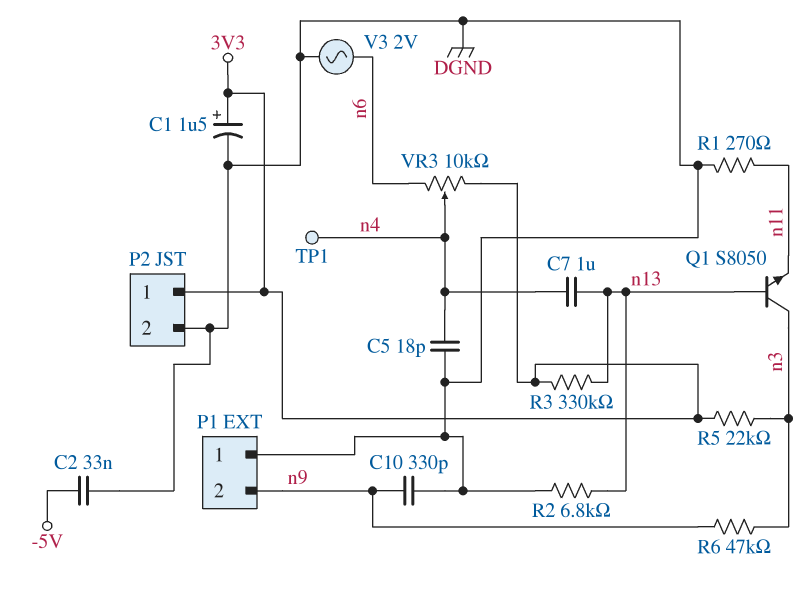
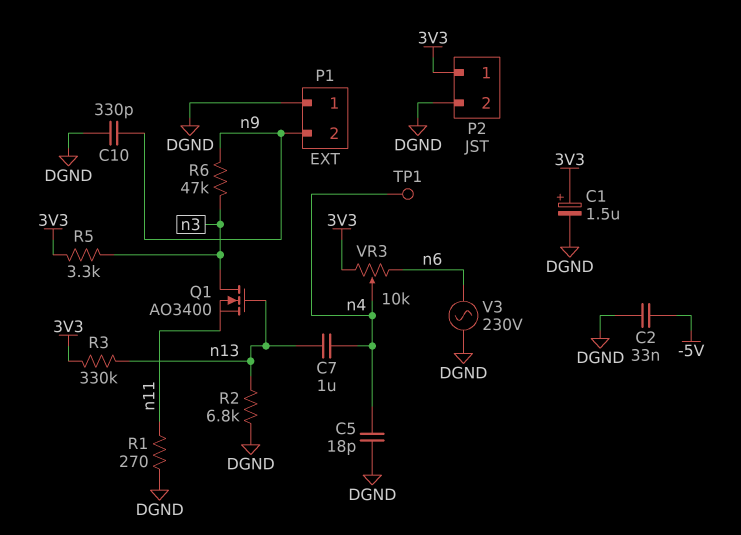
Q1: NPN S8050 (B n13, C n3, E n11) -> NMOS AO3400 (G n13, D n3, S n11)
R5: 22k (3V3, n3) -> 3.3k (3V3, n3)
V3: AC 2V (DGND, n6) -> AC 230V (DGND, n6)

